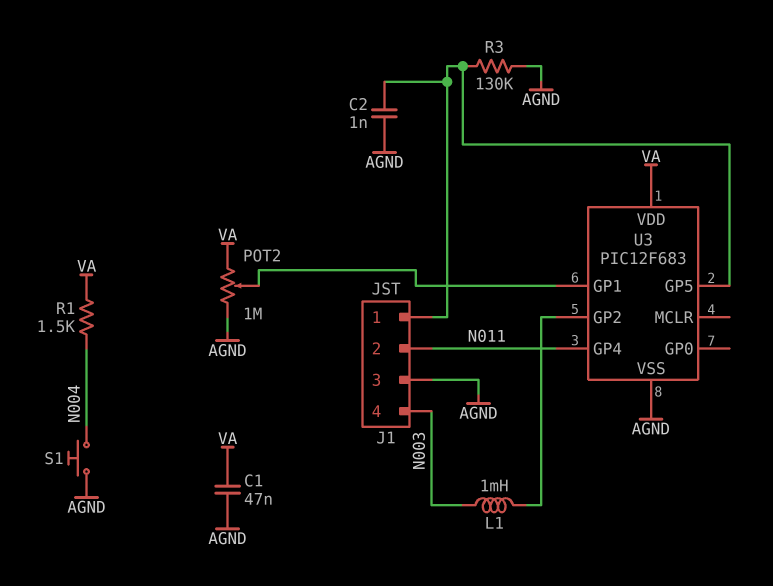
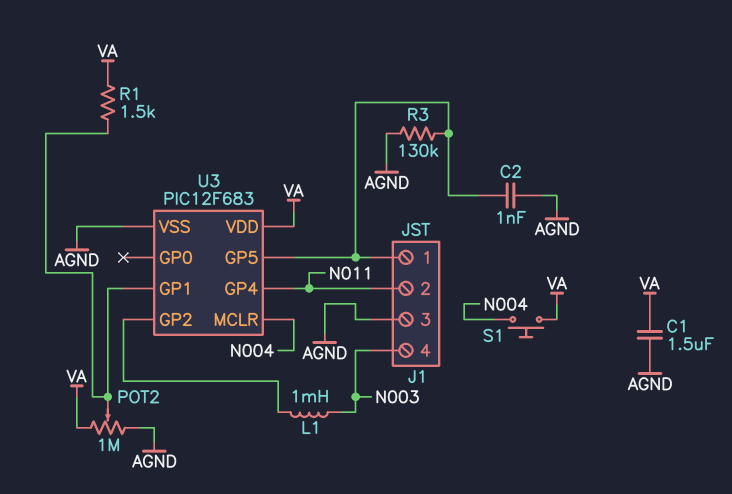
C1: 47nF (AGND, VA) -> 1.5uF (AGND, VA)
R1: 1.5k (N004, VA) -> 1.5k (U3/GP1, VA)
S1: button (AGND, N004) -> button (N004, VA)
U3 pin MCLR: none -> N004

